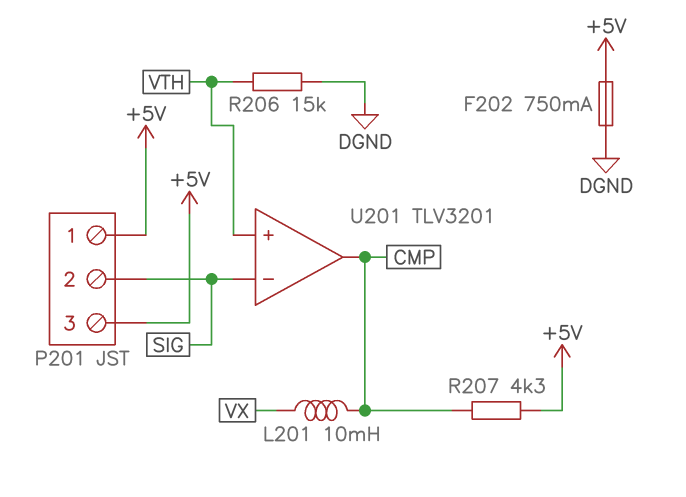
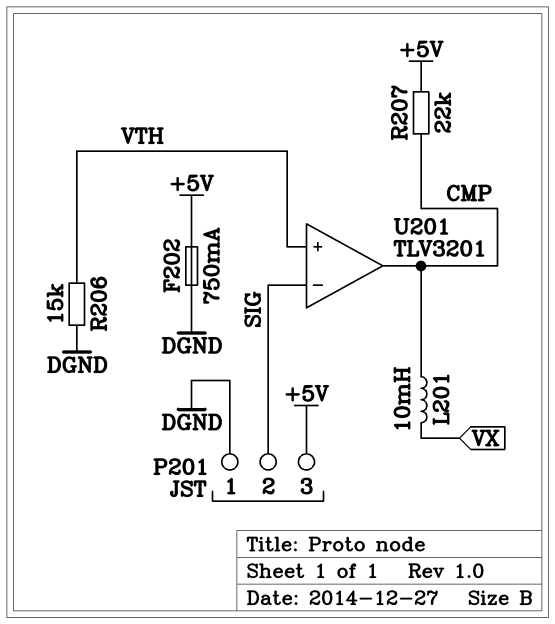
P201 pin 1: +5V -> DGND
R207: 4.3k (+5V, CMP) -> 22k (+5V, CMP)

